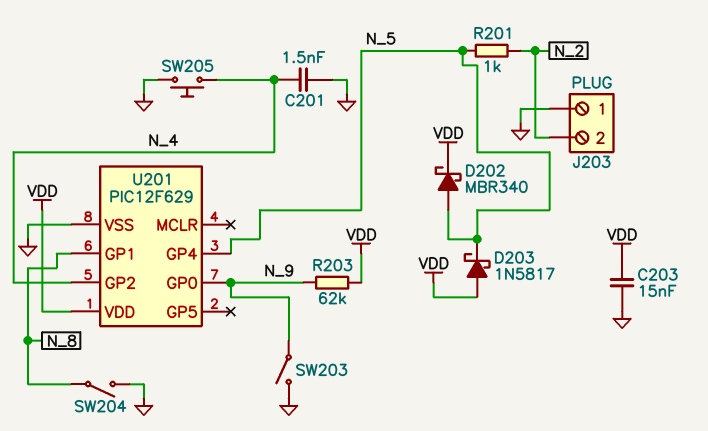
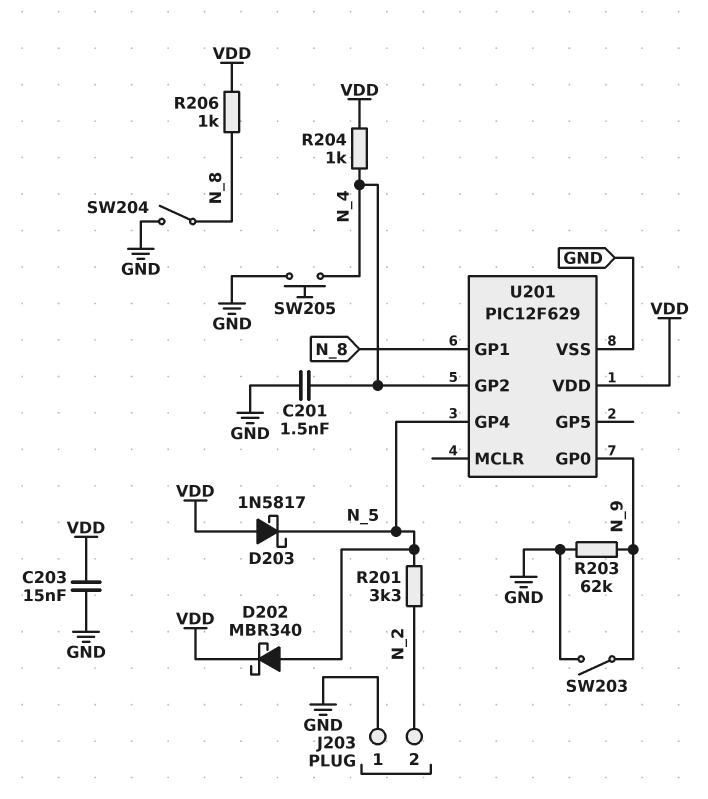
R201: 1k (N_2, N_5) -> 3.3k (N_2, N_5)
R203: 62k (N_9, VDD) -> 62k (GND, N_9)
R204: none -> 1k (N_4, VDD)
R206: none -> 1k (N_8, VDD)

